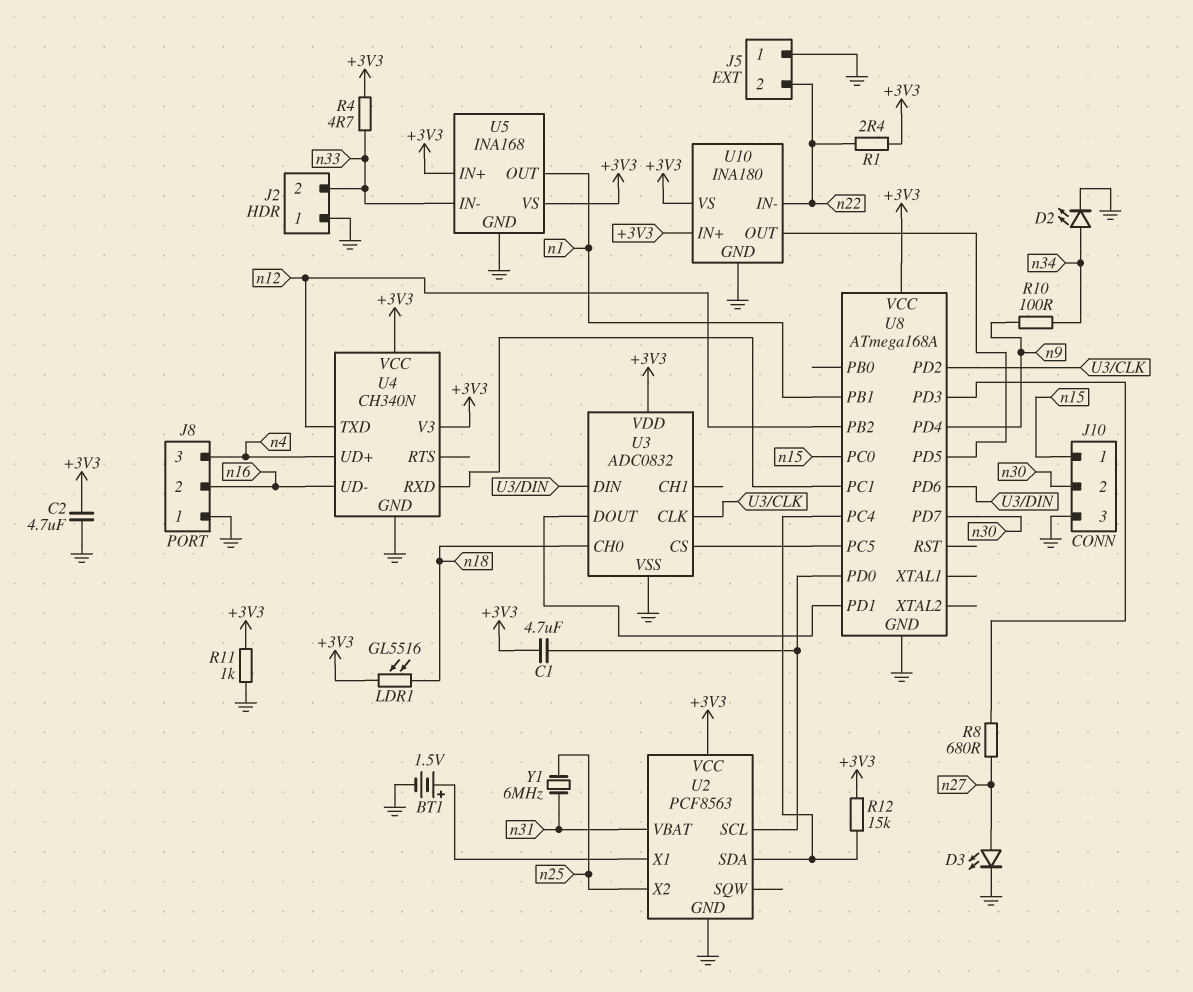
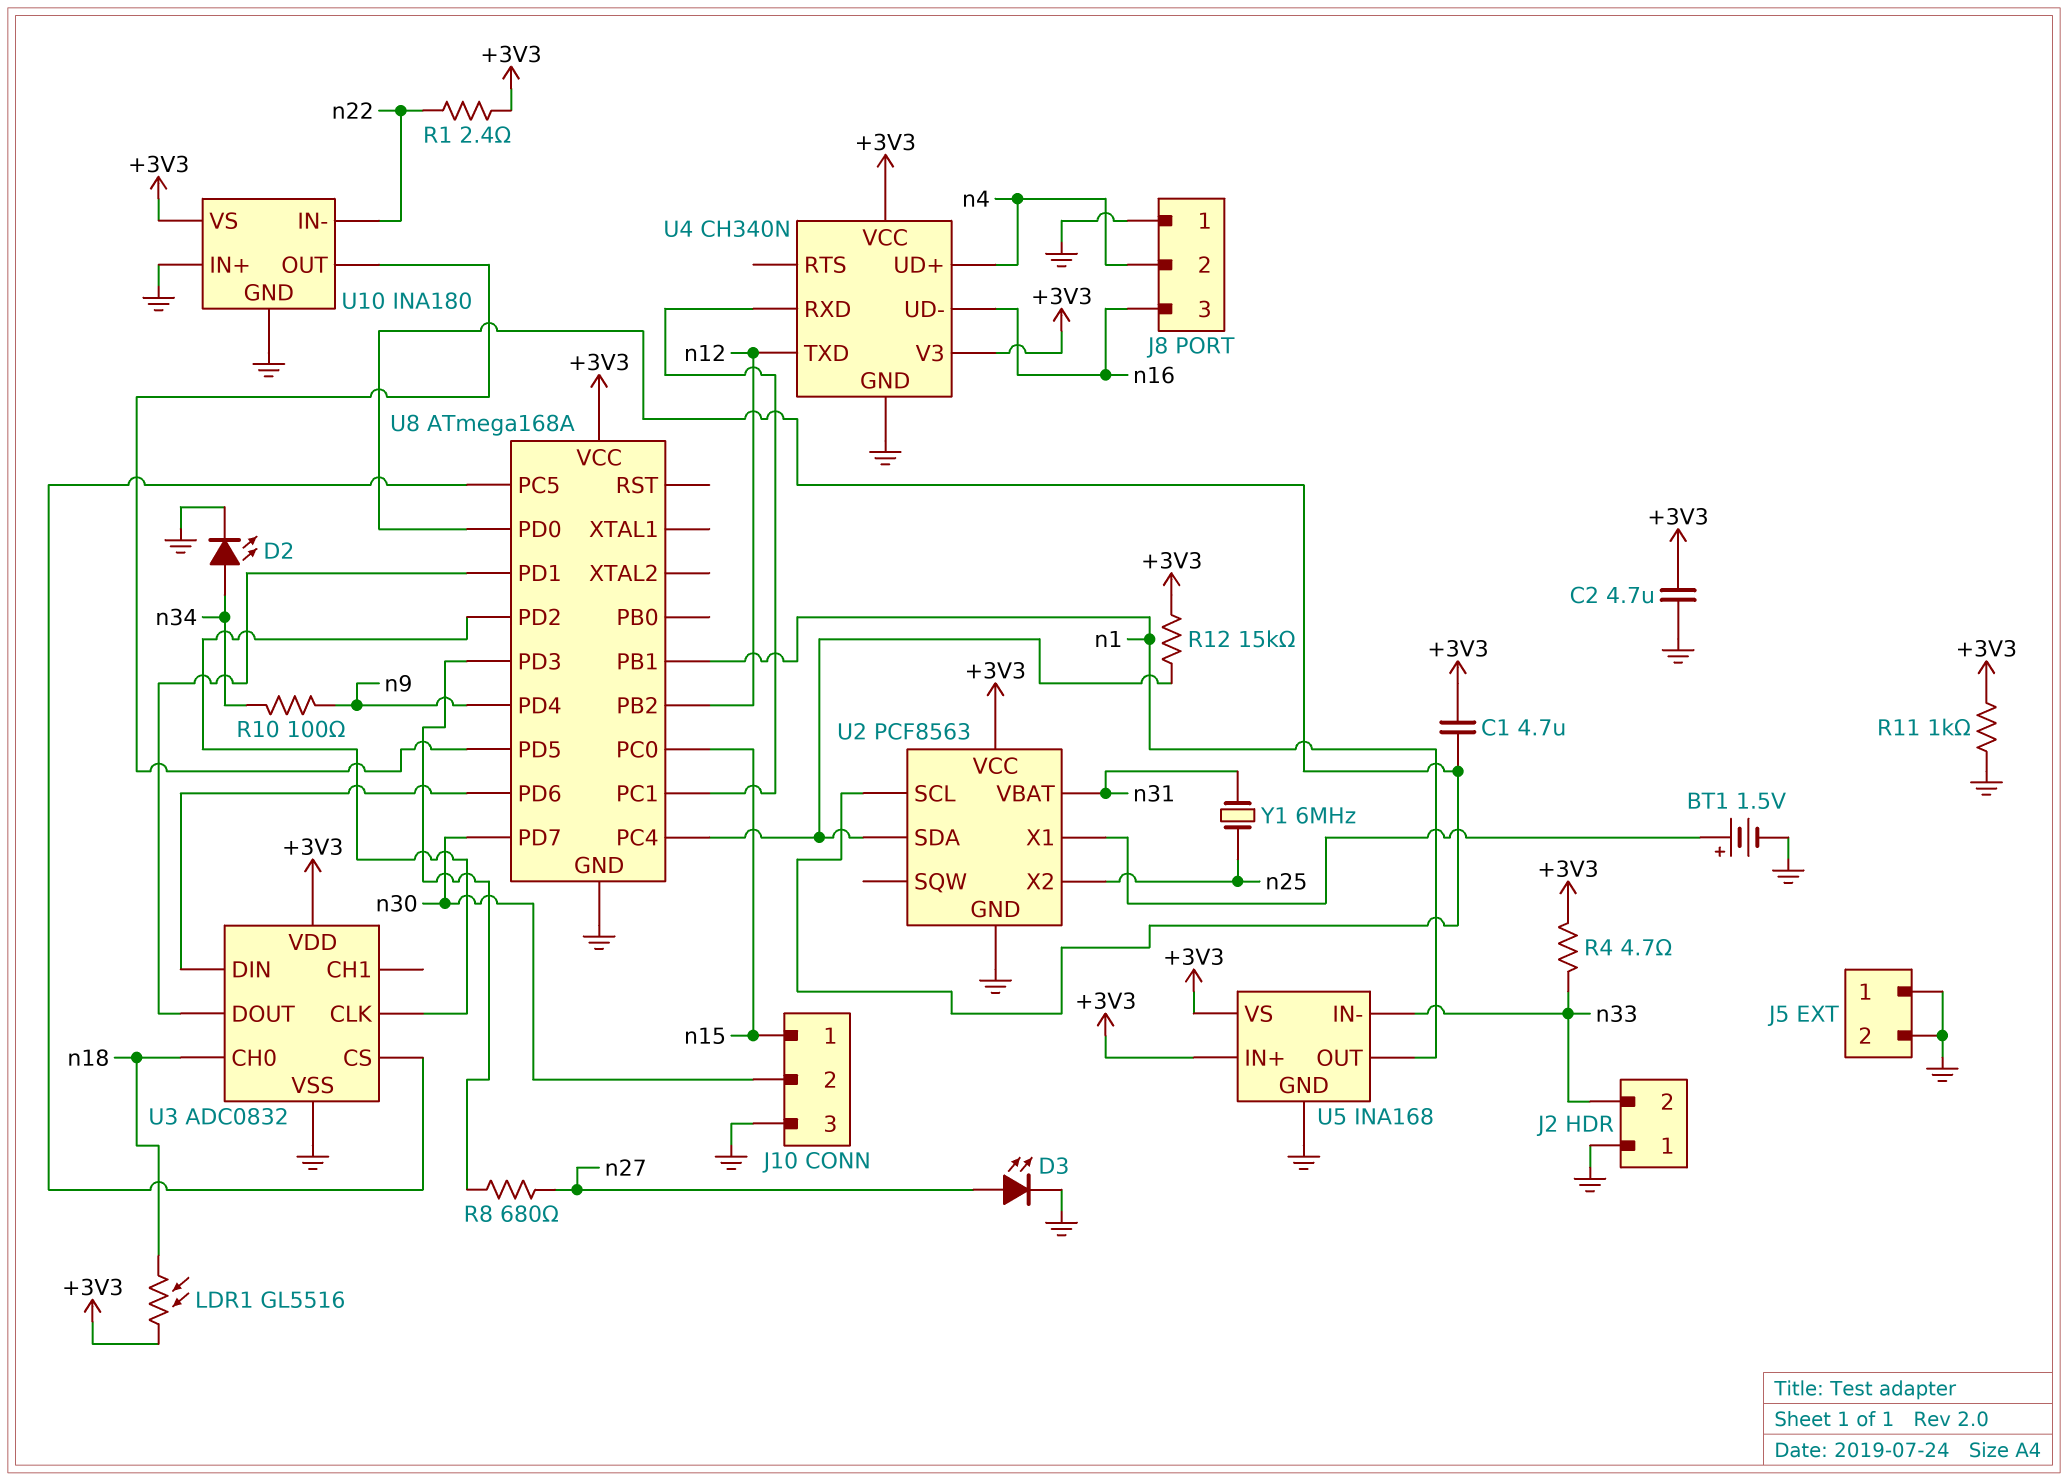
J5 pin 2: n22 -> GND
J8 pin 2: n16 -> n4
J8 pin 3: n4 -> n16
U10 pin IN+: +3V3 -> GND

